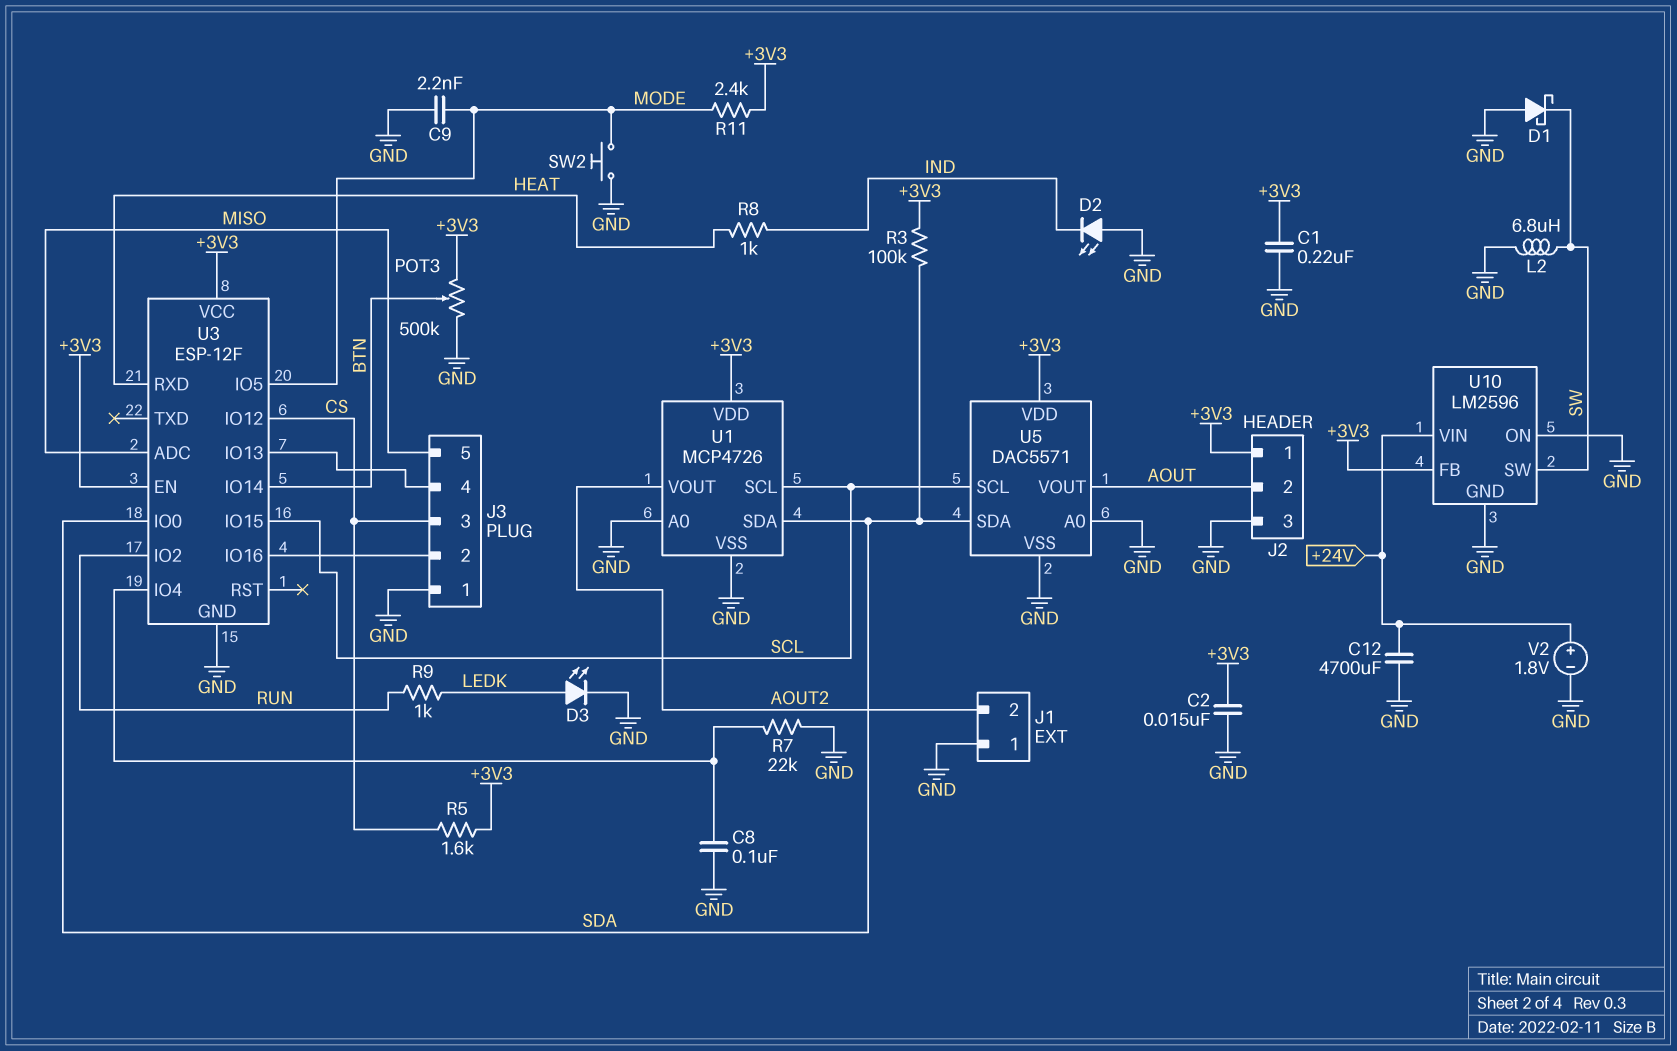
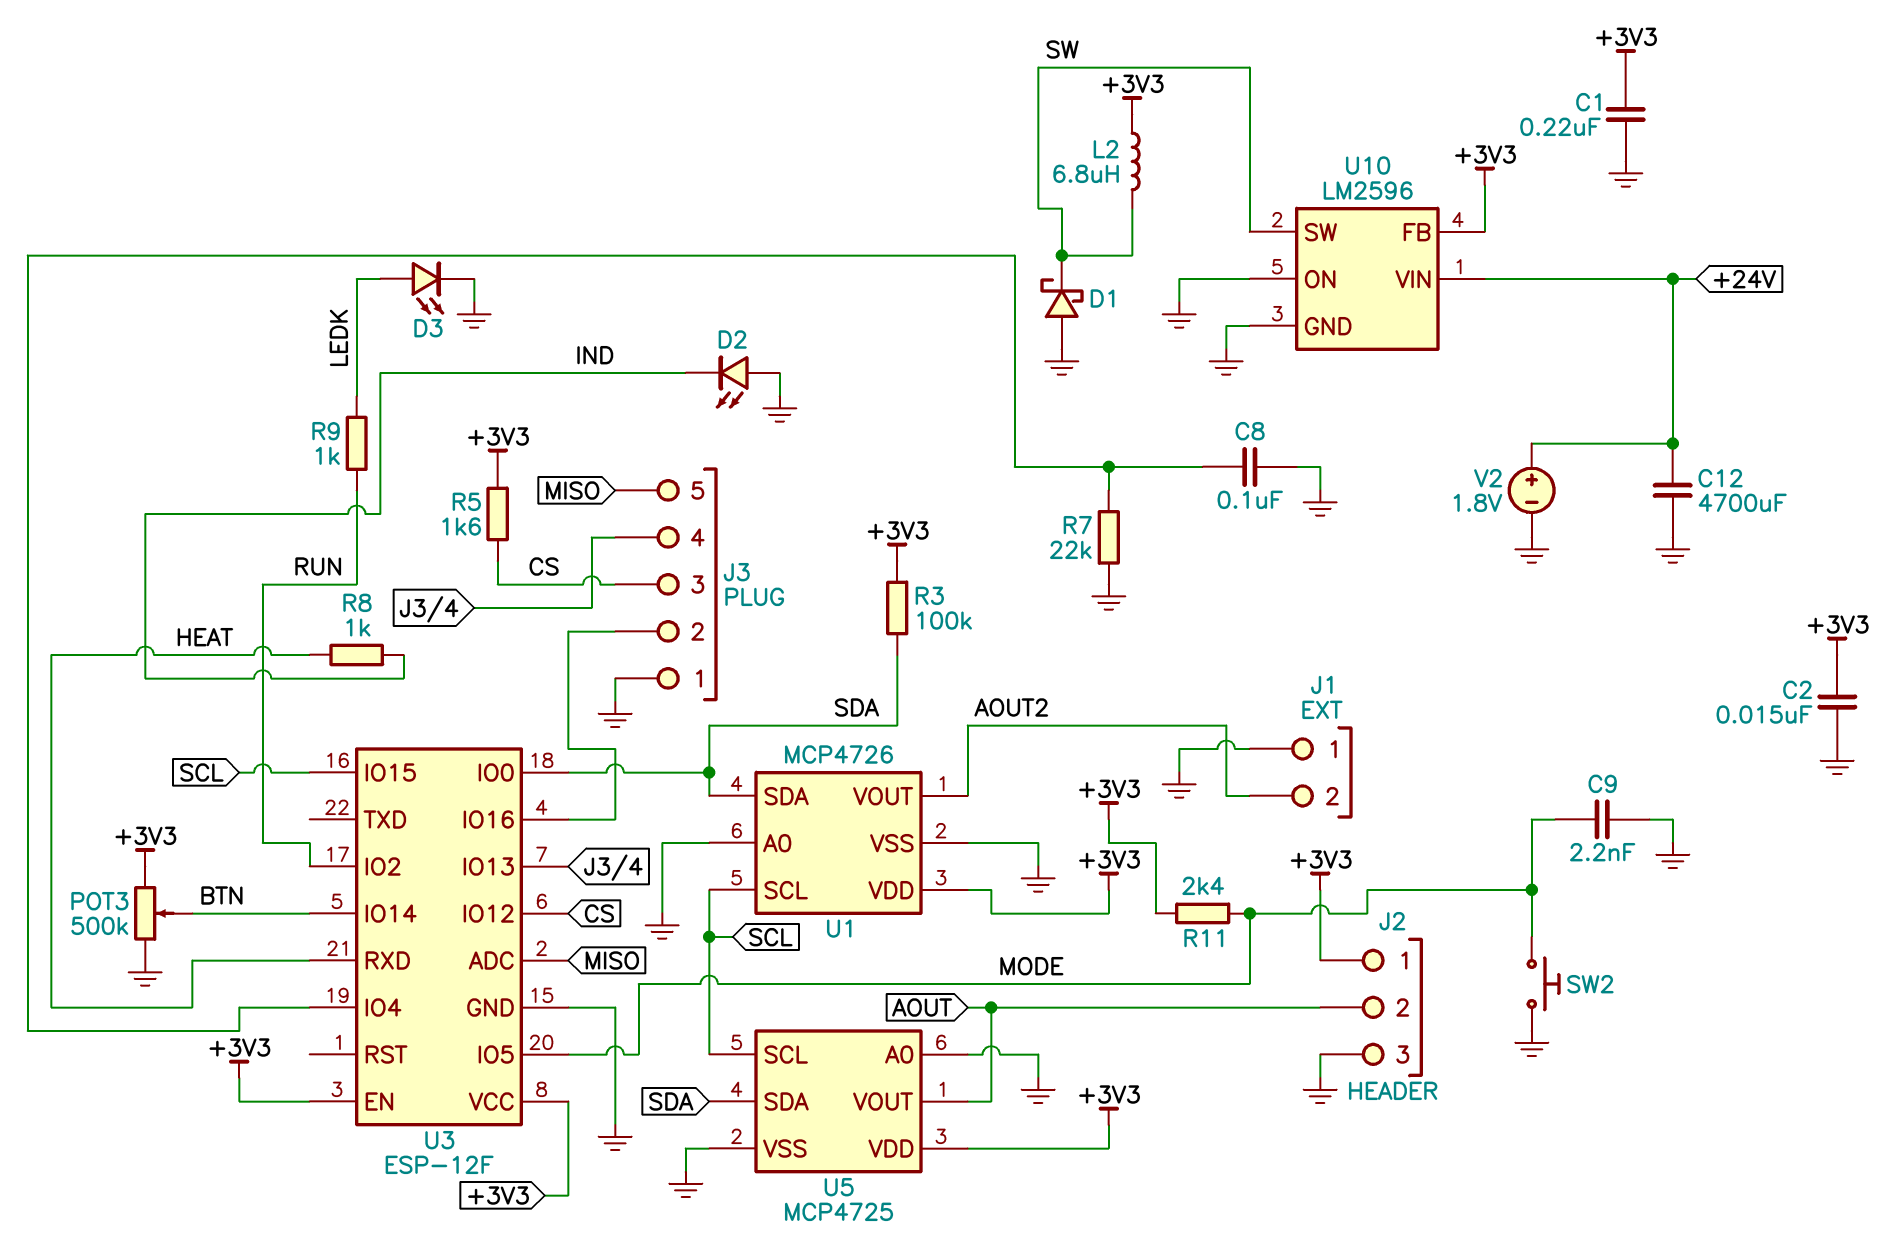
L2: 6.8uH (GND, SW) -> 6.8uH (+3V3, SW)
U5: DAC5571 -> MCP4725

